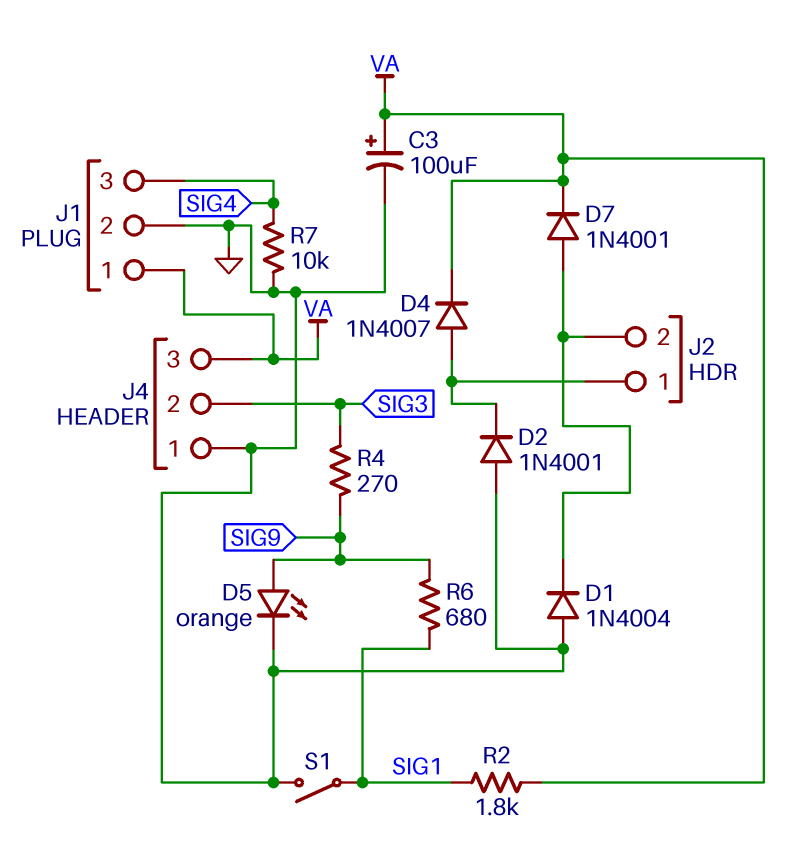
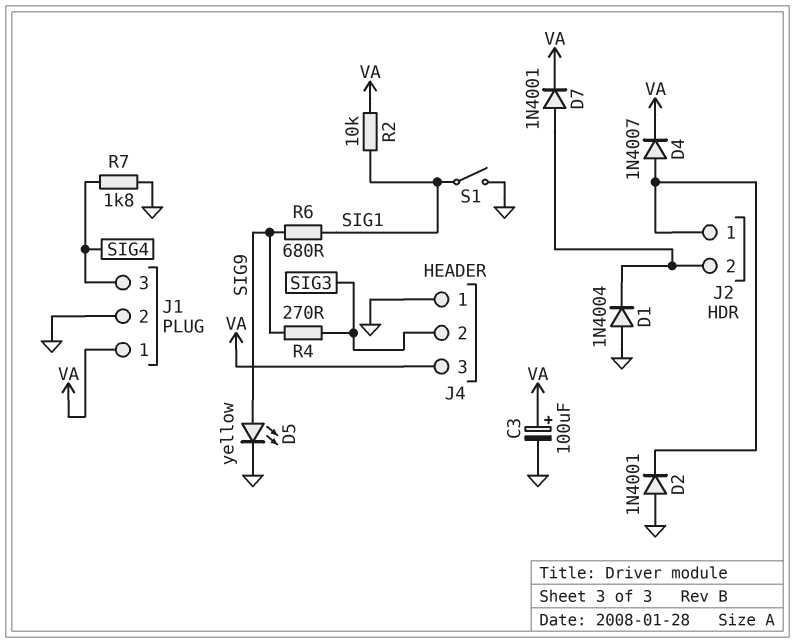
D5: LED orange (A SIG9, K GND) -> LED yellow (A SIG9, K GND)
R2: 1.8k (SIG1, VA) -> 10k (SIG1, VA)
R7: 10k (GND, SIG4) -> 1.8k (GND, SIG4)

